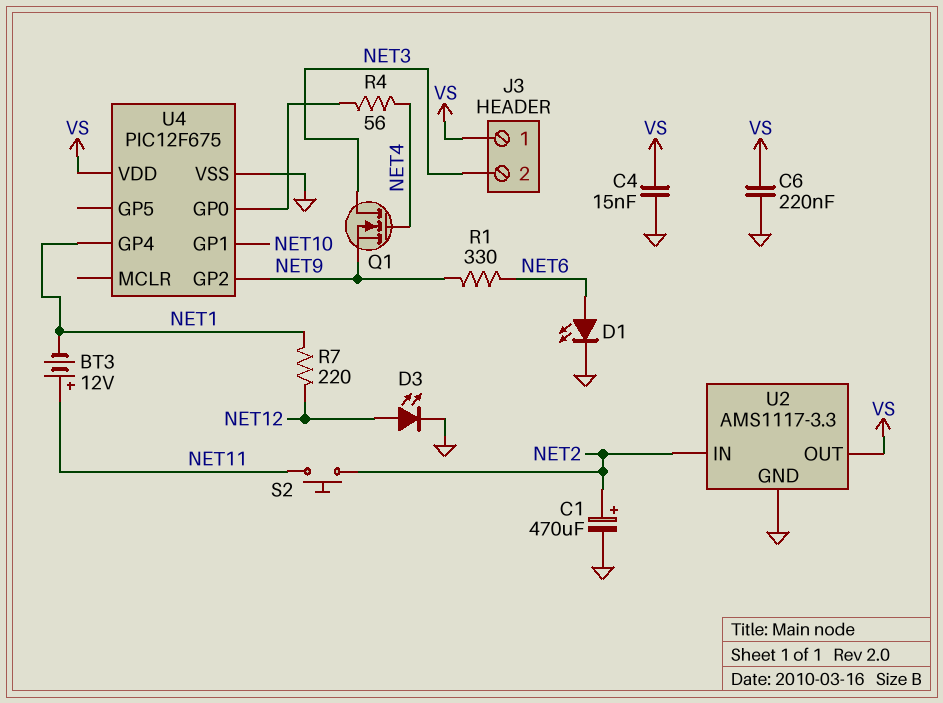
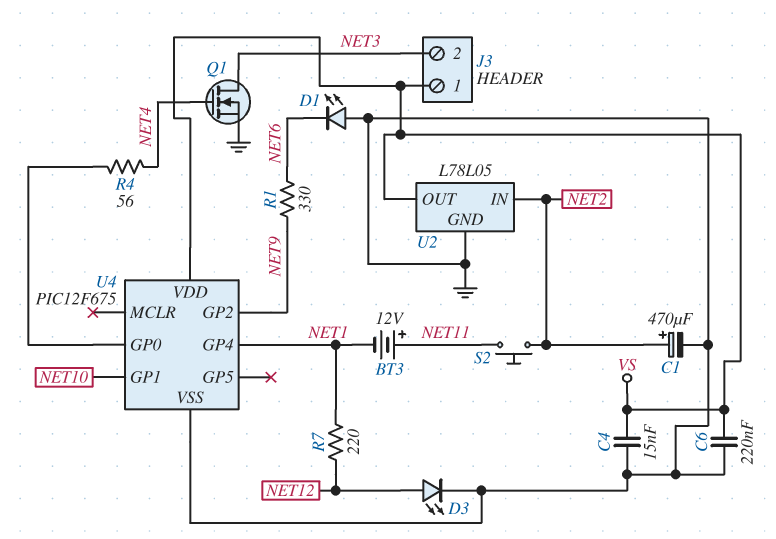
D1: LED (A NET6, K GND) -> LED (A GND, K NET6)
Q1: NMOS (G NET4, D NET3, S NET9) -> NMOS (G NET4, D NET3, S GND)
U2: AMS1117-3.3 -> L78L05

